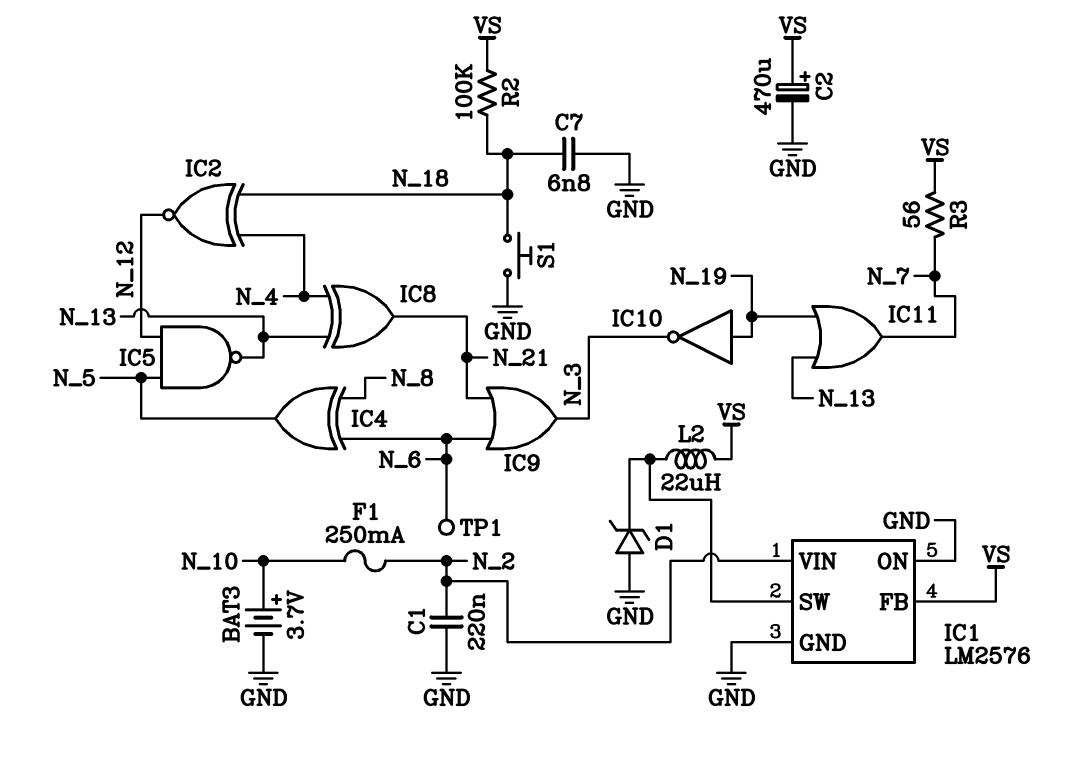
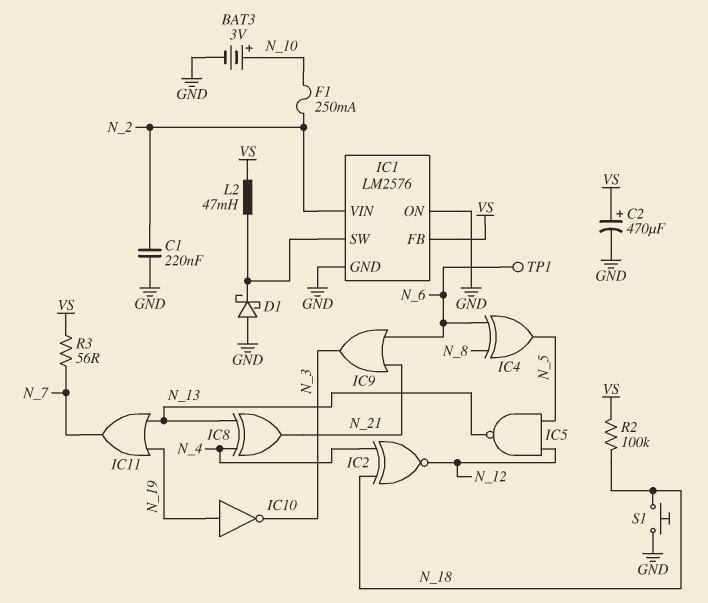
BAT3: 3.7V (plus N_10, minus GND) -> 3V (plus N_10, minus GND)
C7: 6.8nF (GND, N_18) -> none
D1: zener (A GND, K IC1/SW) -> schottky (A GND, K IC1/SW)
L2: 22uH (IC1/SW, VS) -> 47mH (IC1/SW, VS)

